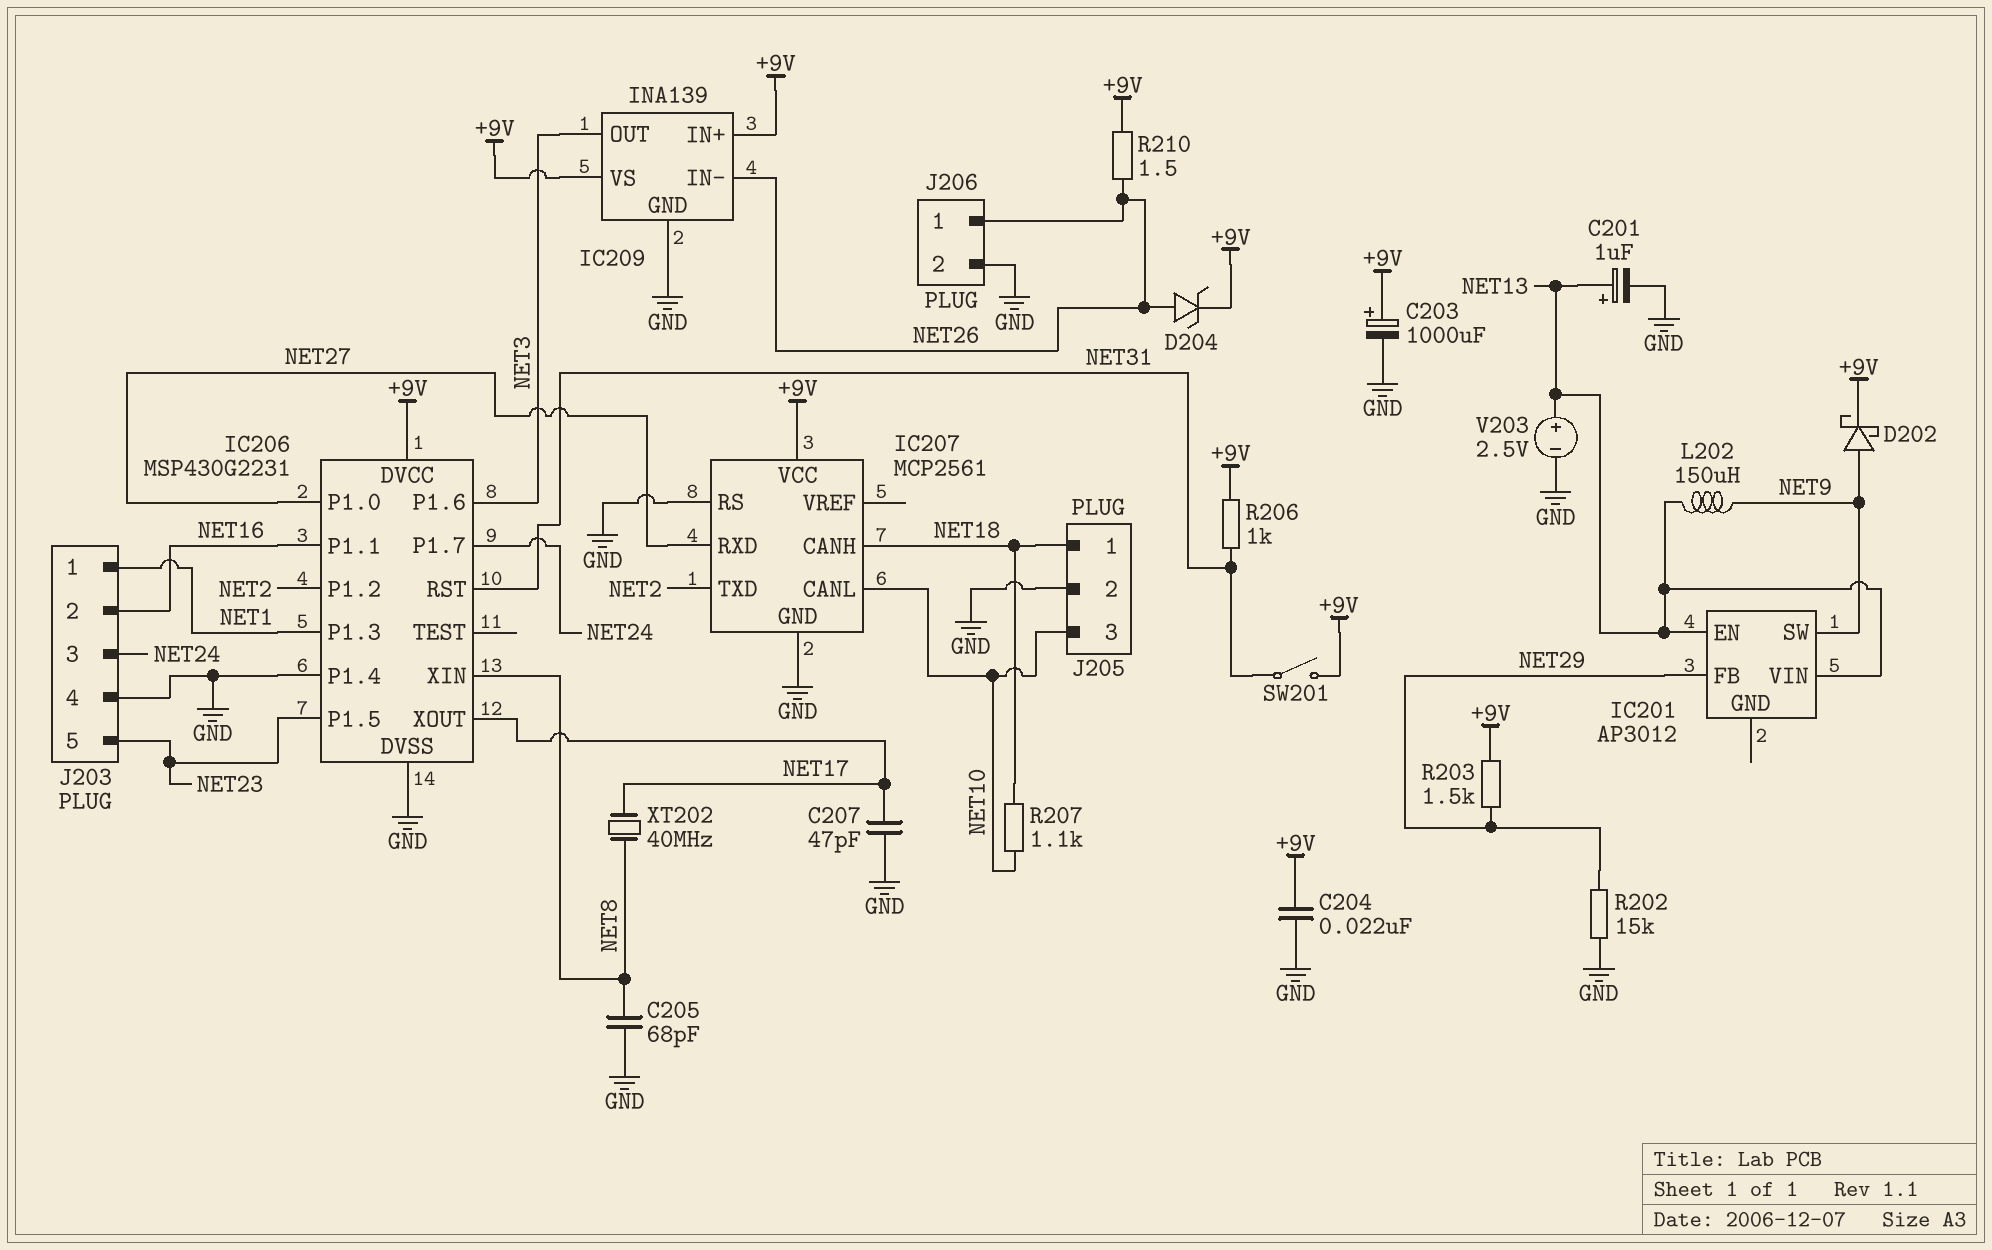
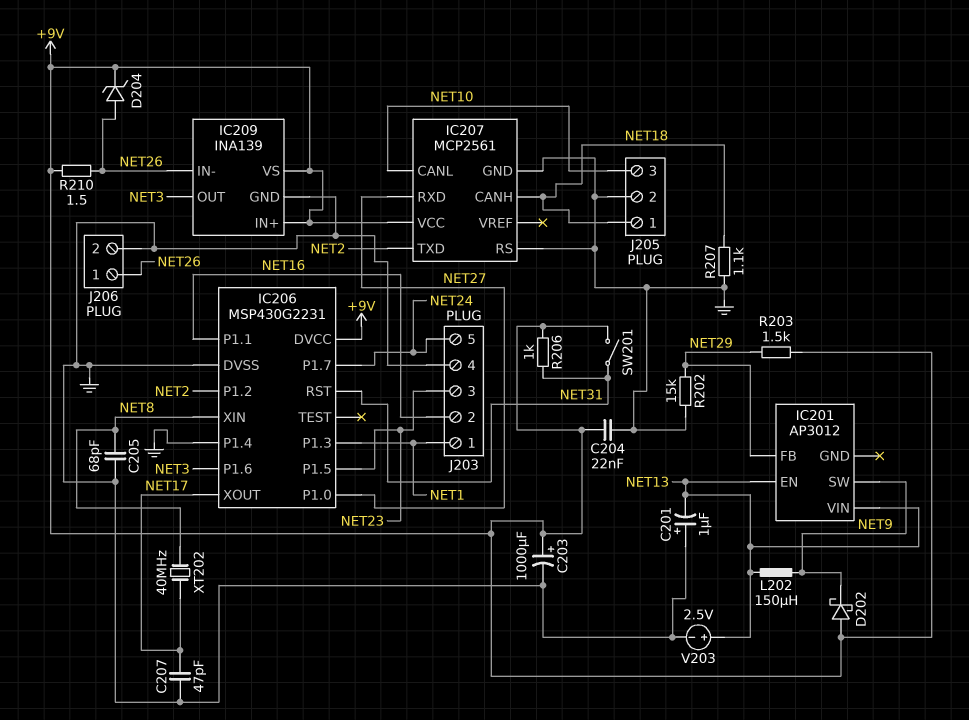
C201: 1uF (plus NET13, minus GND) -> 1uF (plus GND, minus NET13)
D202: schottky (A NET9, K +9V) -> schottky (A +9V, K NET9)
J203 pin 3: NET24 -> NET23
J203 pin 5: NET23 -> NET24
R207: 1.1k (NET10, NET18) -> 1.1k (GND, NET18)

